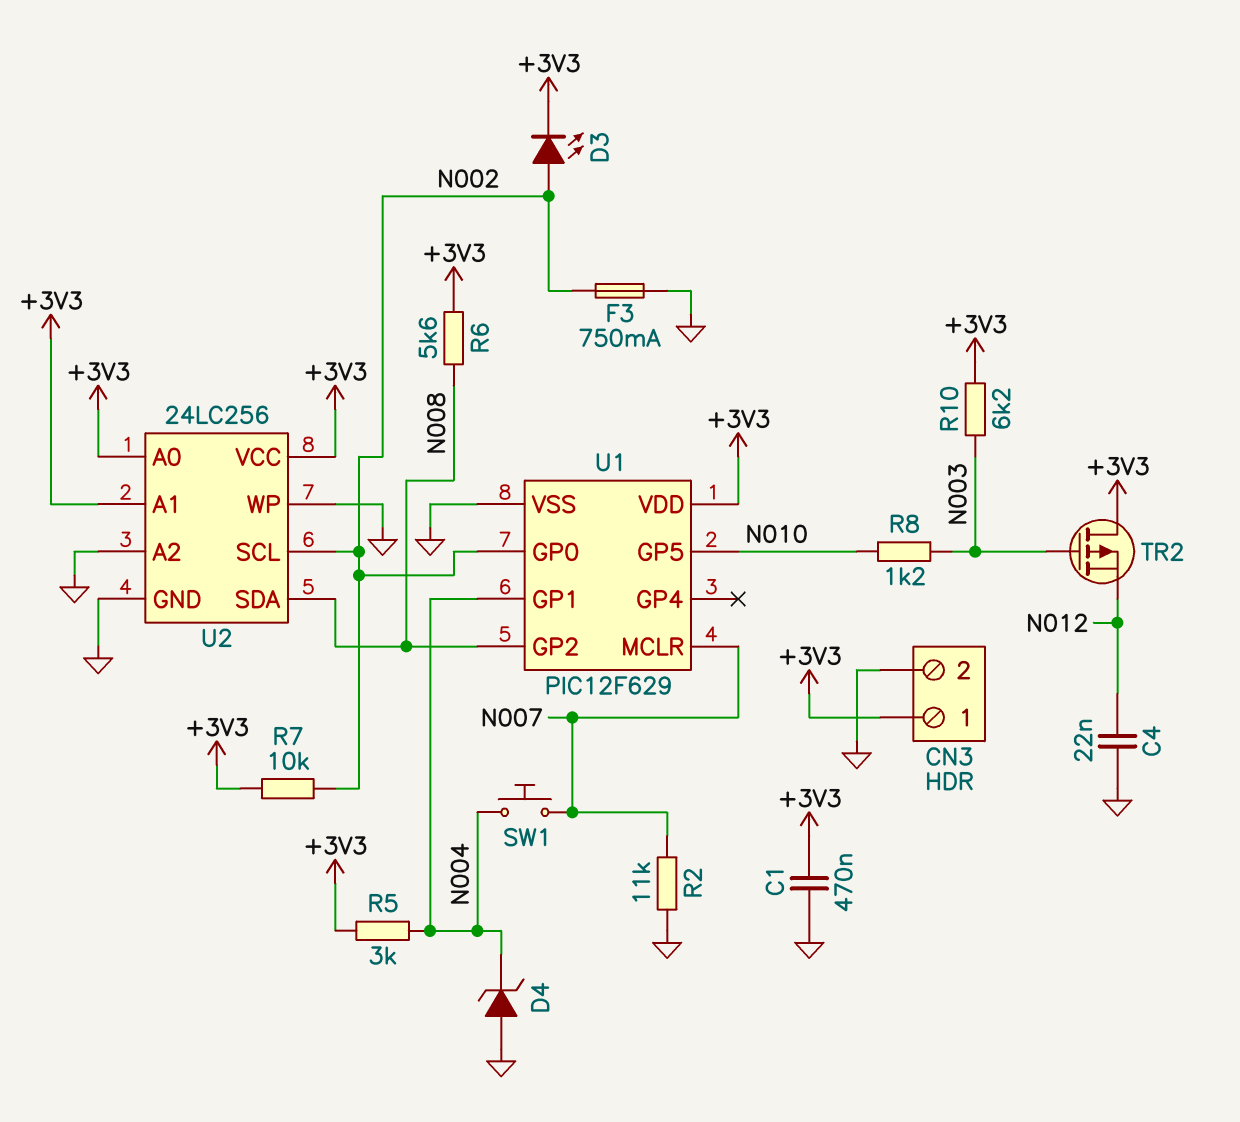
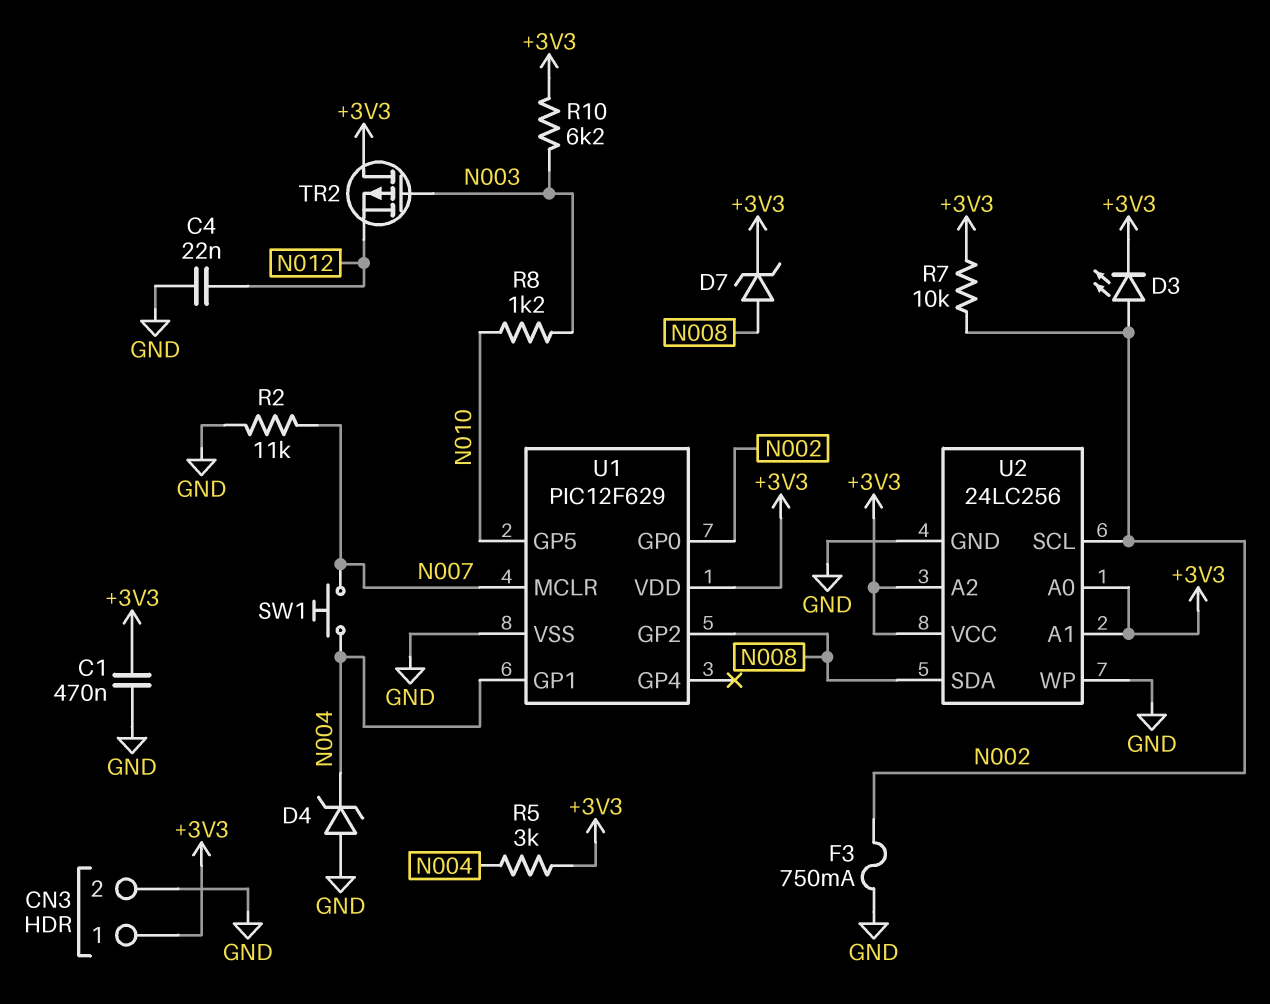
D7: none -> zener (A N008, K +3V3)
R6: 5.6k (+3V3, N008) -> none
U2 pin A2: GND -> +3V3

